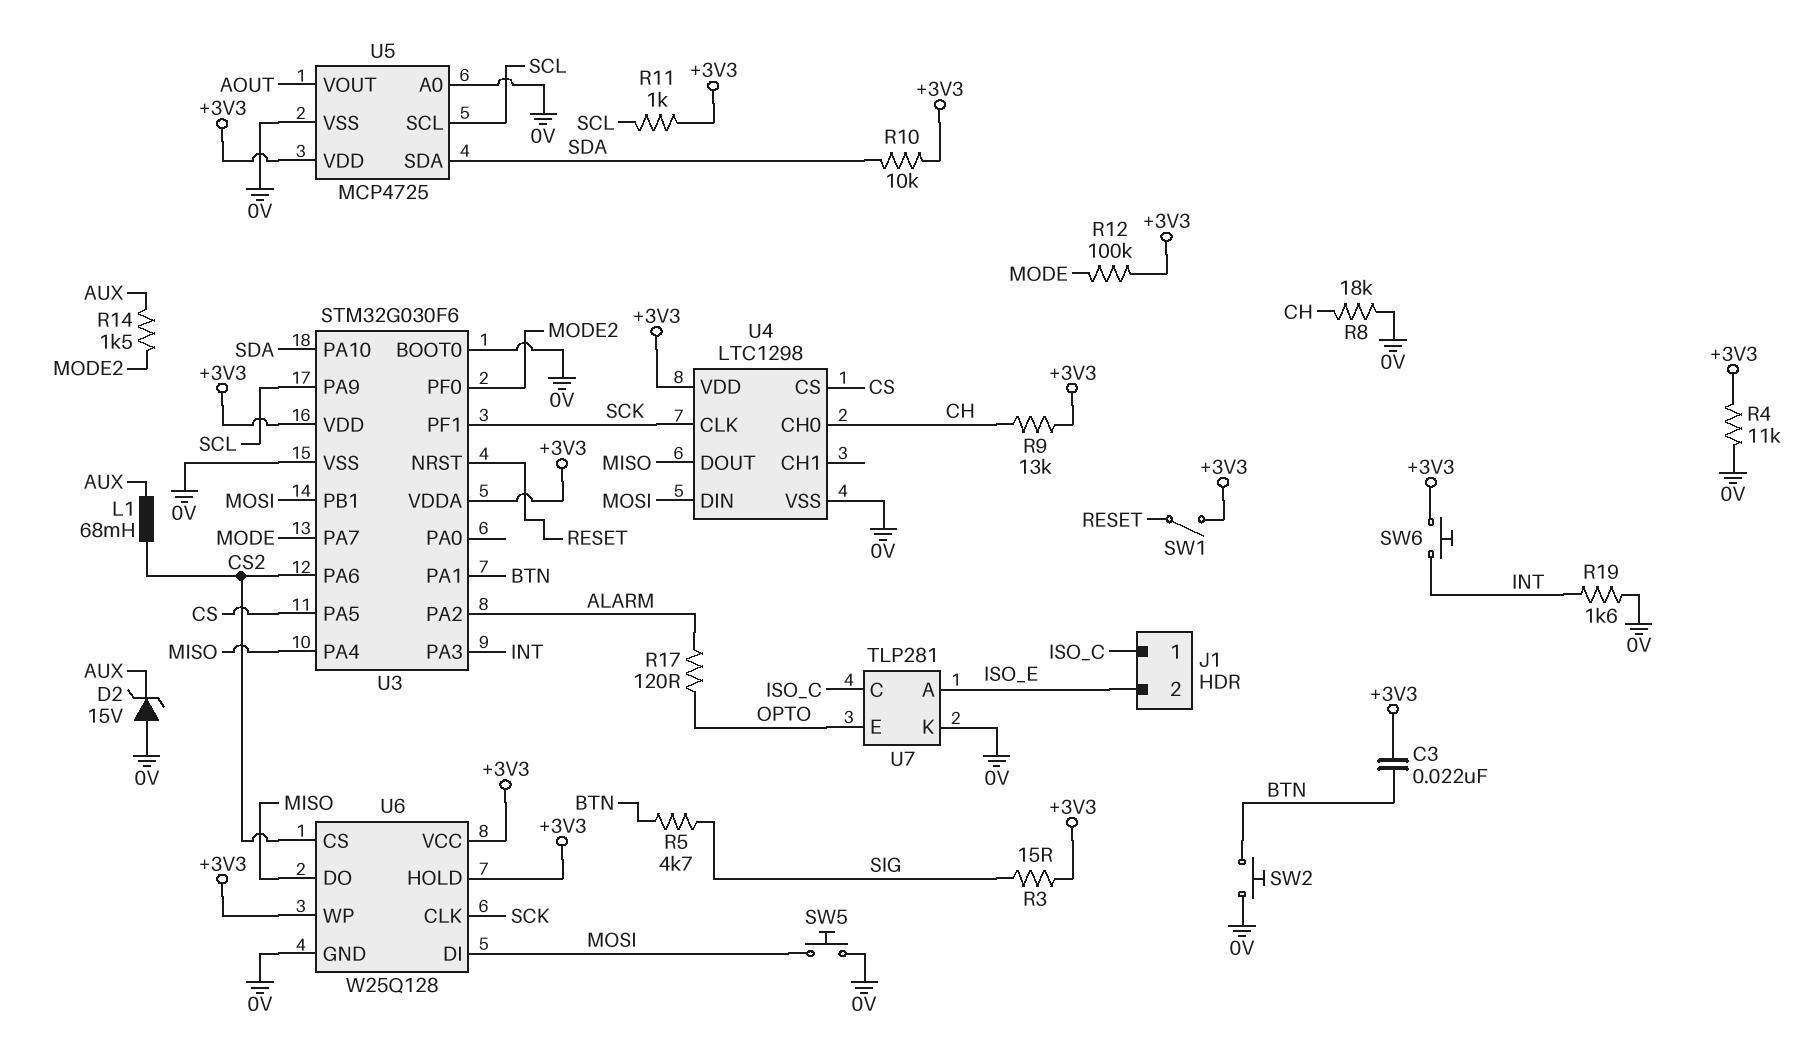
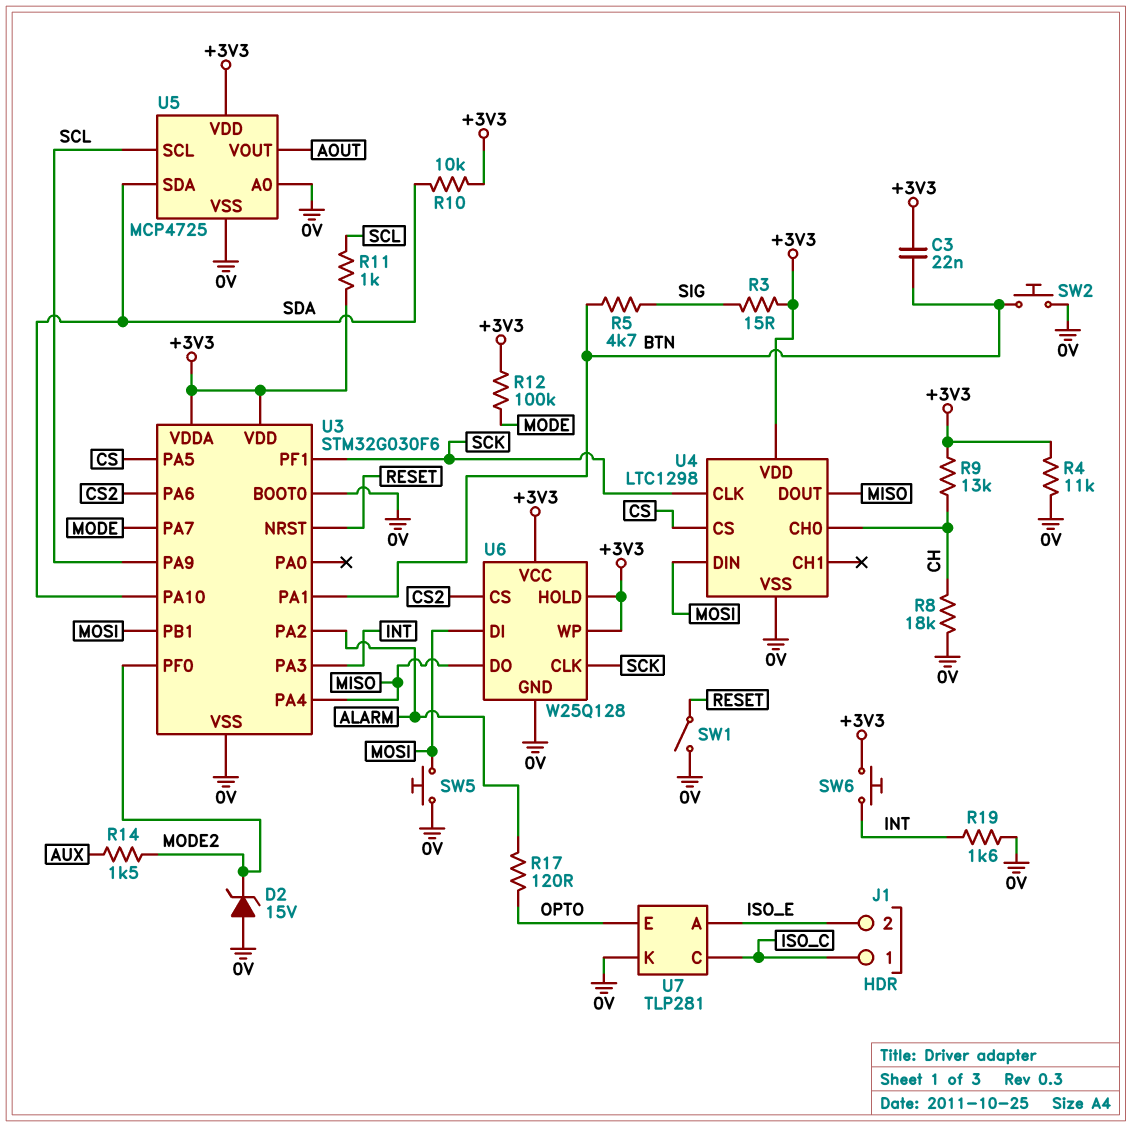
D2: zener 15V (A 0V, K AUX) -> zener 15V (A 0V, K MODE2)
L1: 68mH (AUX, CS2) -> none
SW1: switch (+3V3, RESET) -> switch (0V, RESET)

